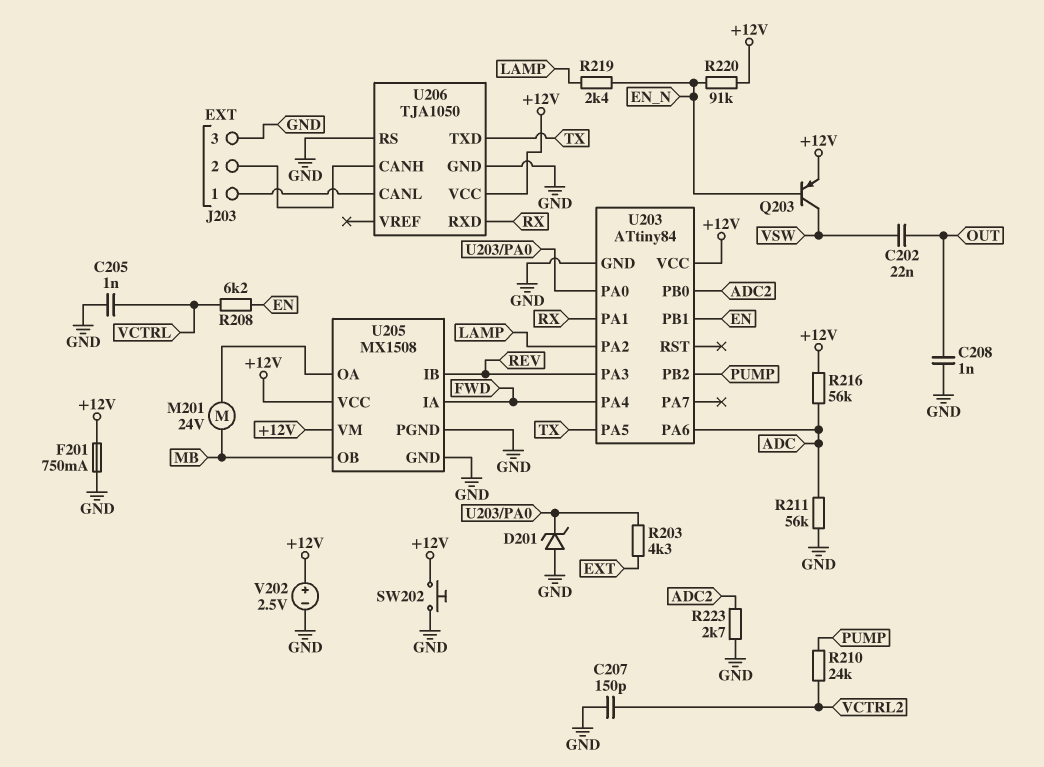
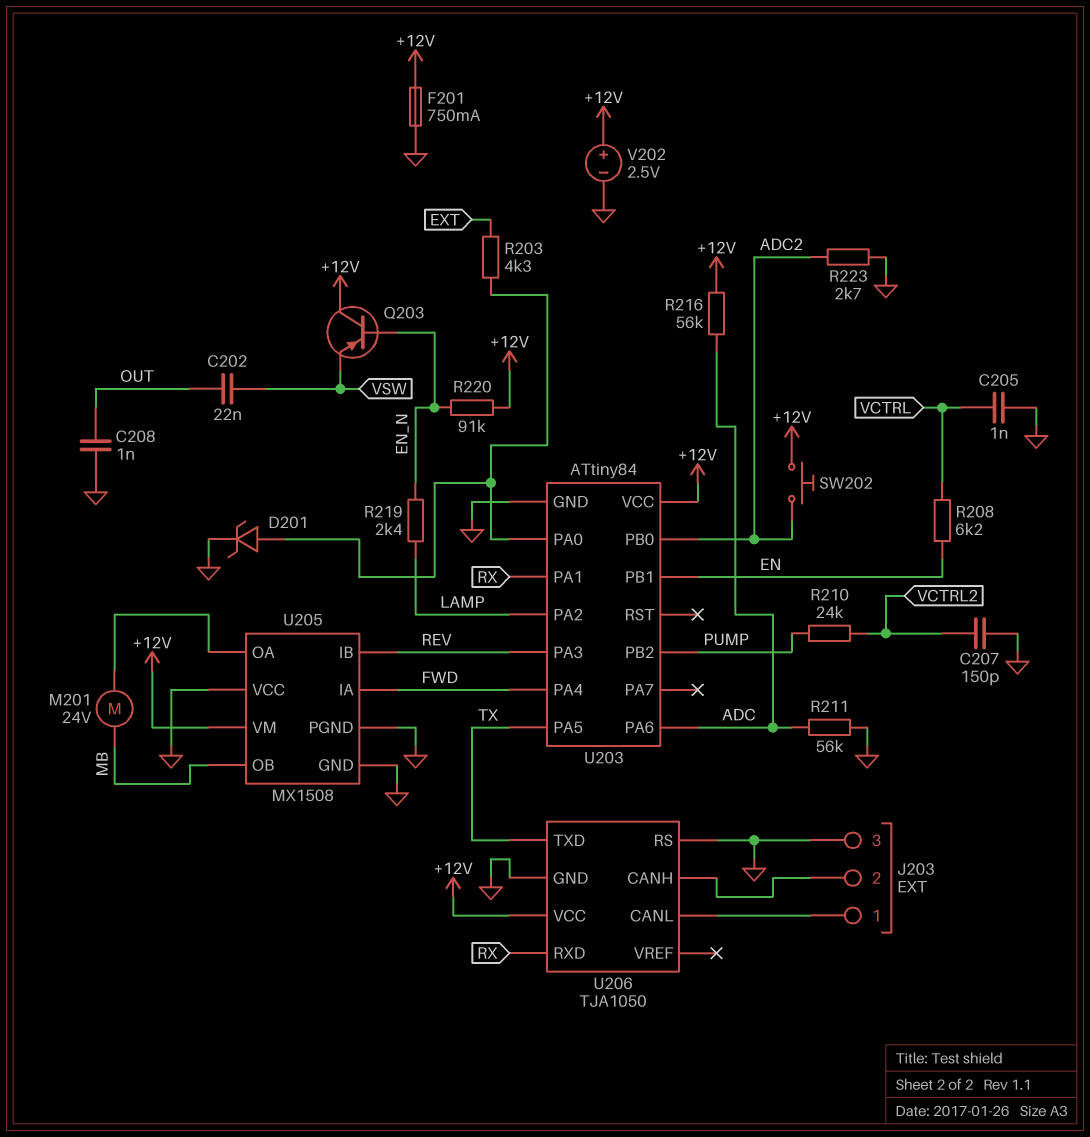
D201: zener (A GND, K U203/PA0) -> zener (A U203/PA0, K GND)
Q203: PNP (B EN_N, C VSW, E +12V) -> PNP (B EN_N, C +12V, E VSW)
SW202: button (+12V, GND) -> button (+12V, ADC2)
U205 pin VCC: +12V -> GND

